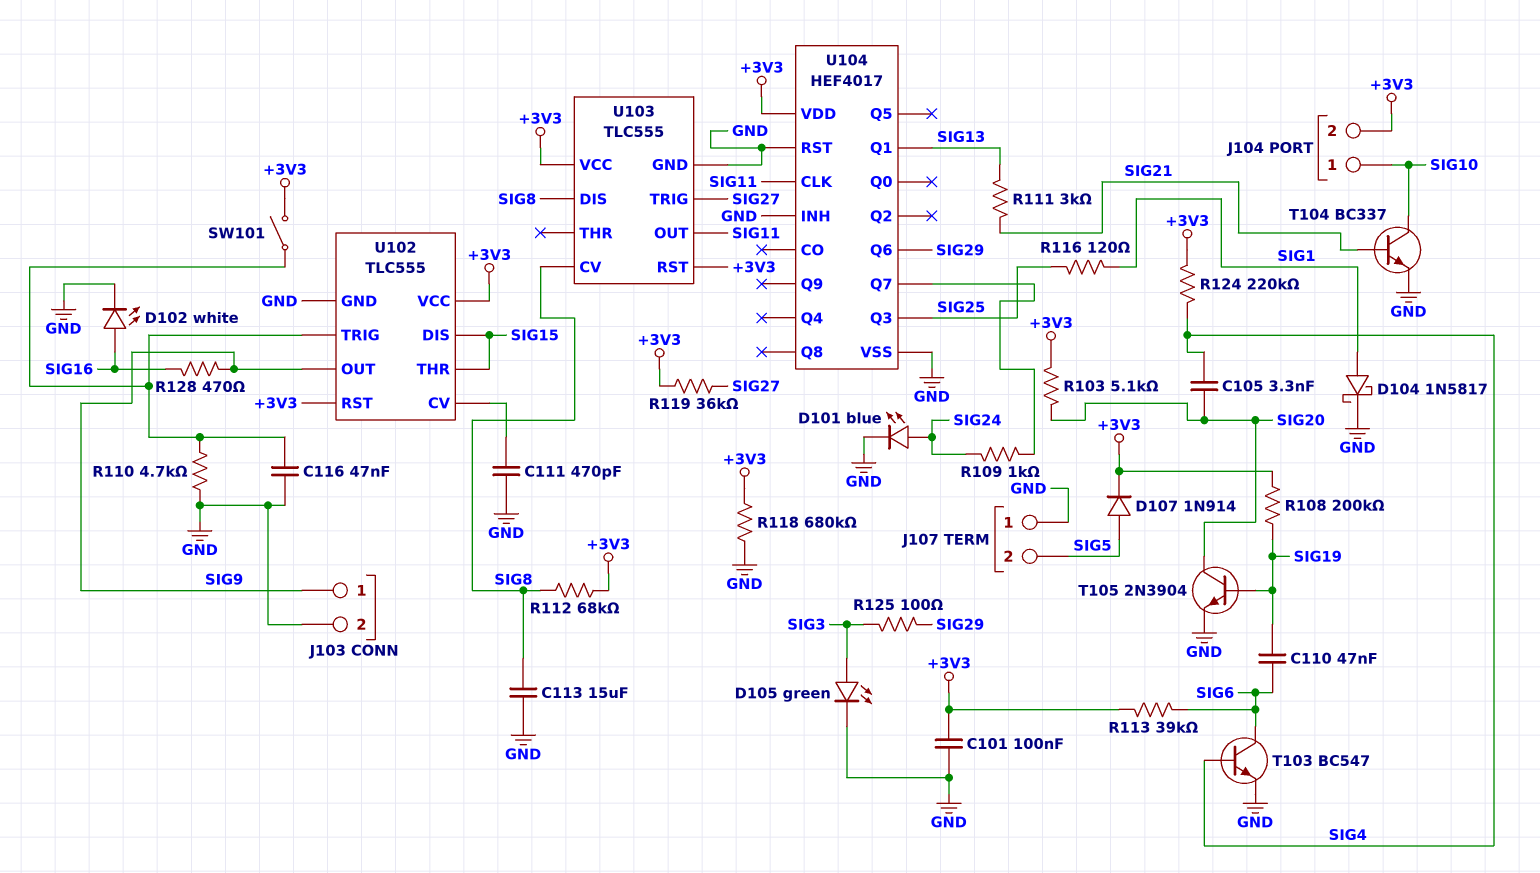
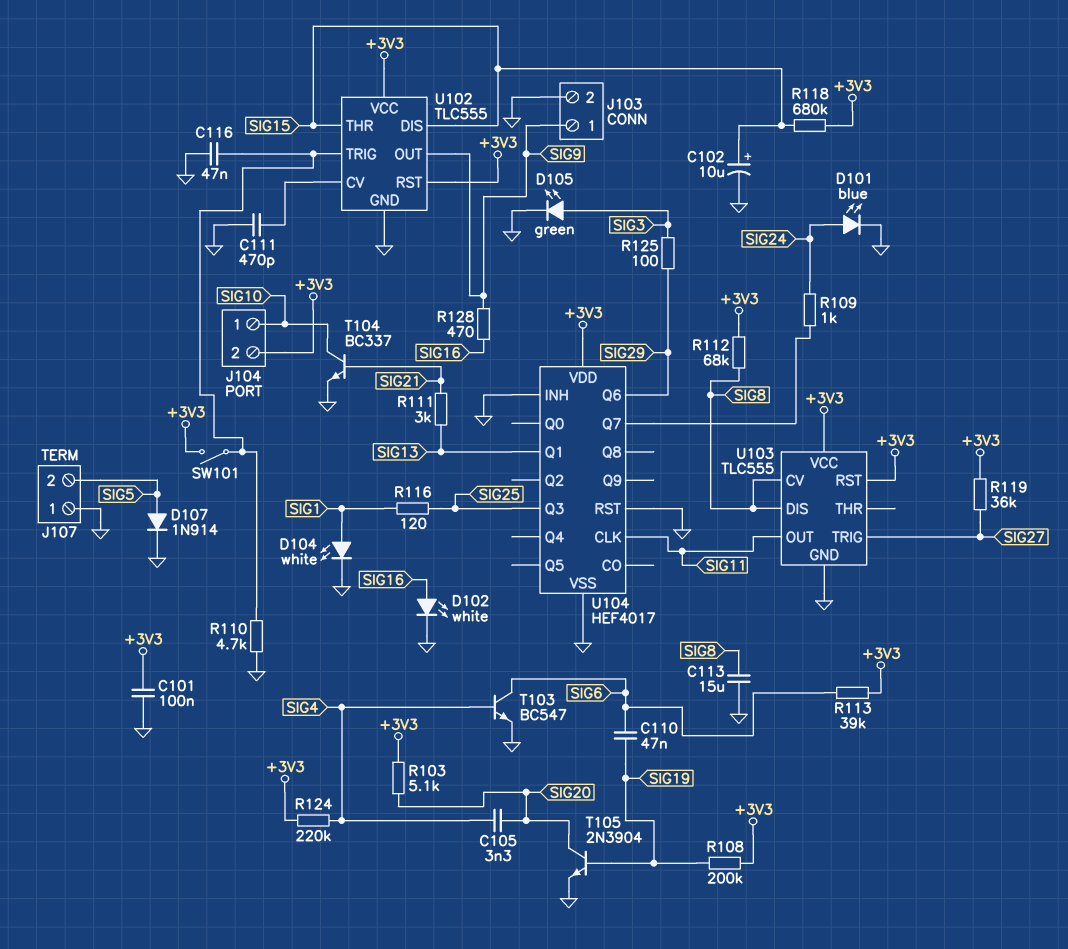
C102: none -> 10uF (plus SIG15, minus GND)
D104: schottky 1N5817 (A SIG1, K GND) -> LED white (A SIG1, K GND)
D107: diode 1N914 (A SIG5, K +3V3) -> diode 1N914 (A SIG5, K GND)
R118: 680k (+3V3, GND) -> 680k (+3V3, SIG15)

